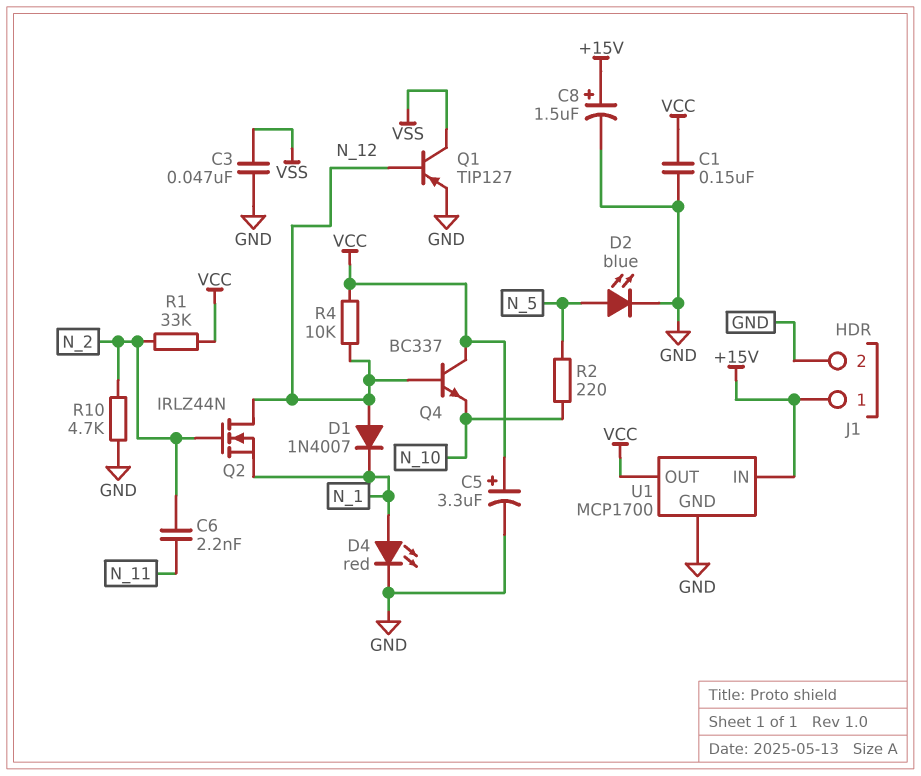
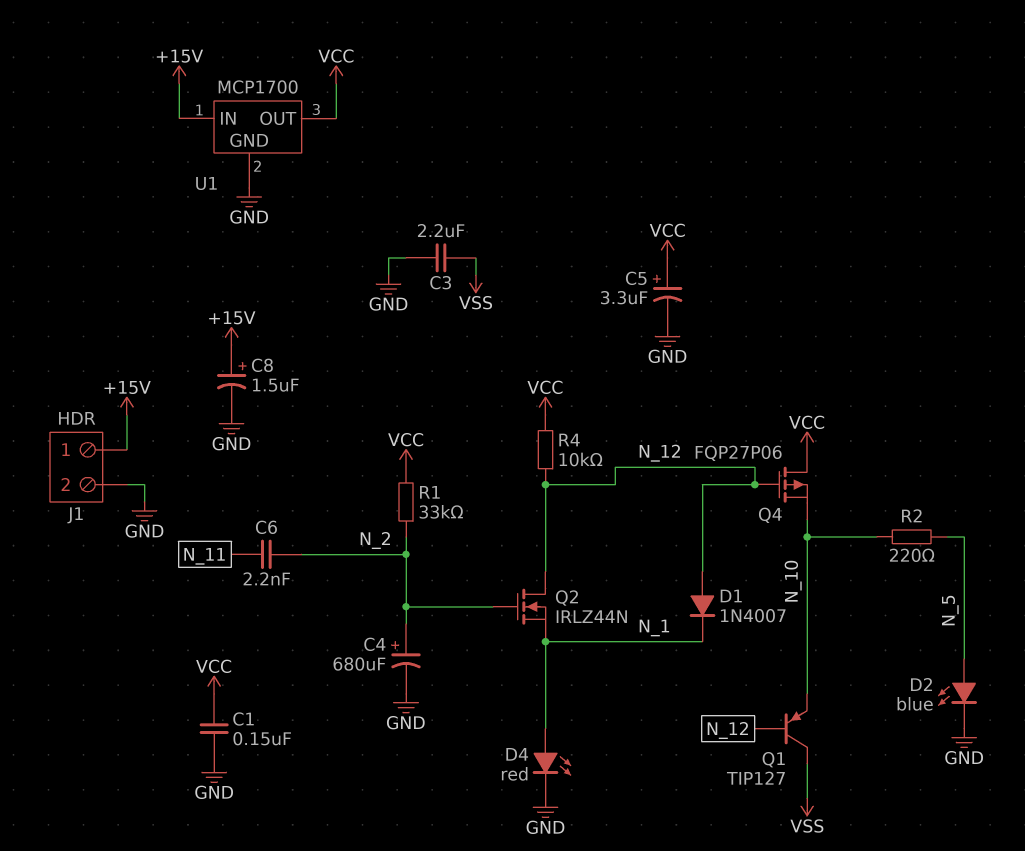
C3: 47nF (GND, VSS) -> 2.2uF (GND, VSS)
C4: none -> 680uF (plus N_2, minus GND)
Q1: PNP TIP127 (B N_12, C VSS, E GND) -> PNP TIP127 (B N_12, C VSS, E N_10)
Q4: NPN BC337 (B N_12, C VCC, E N_10) -> PMOS FQP27P06 (G N_12, D VCC, S N_10)
R10: 4.7k (GND, N_2) -> none

